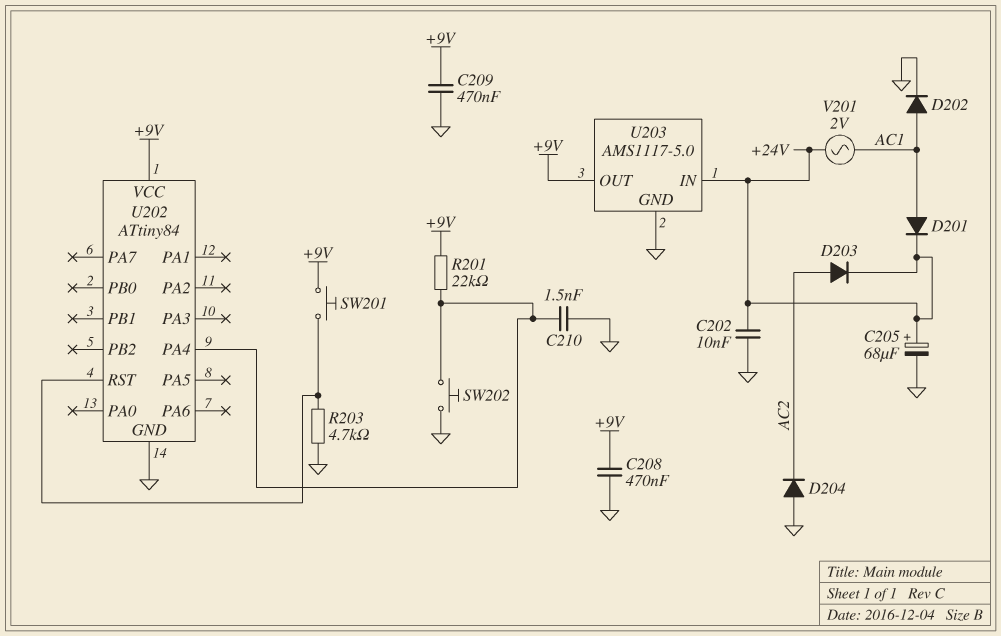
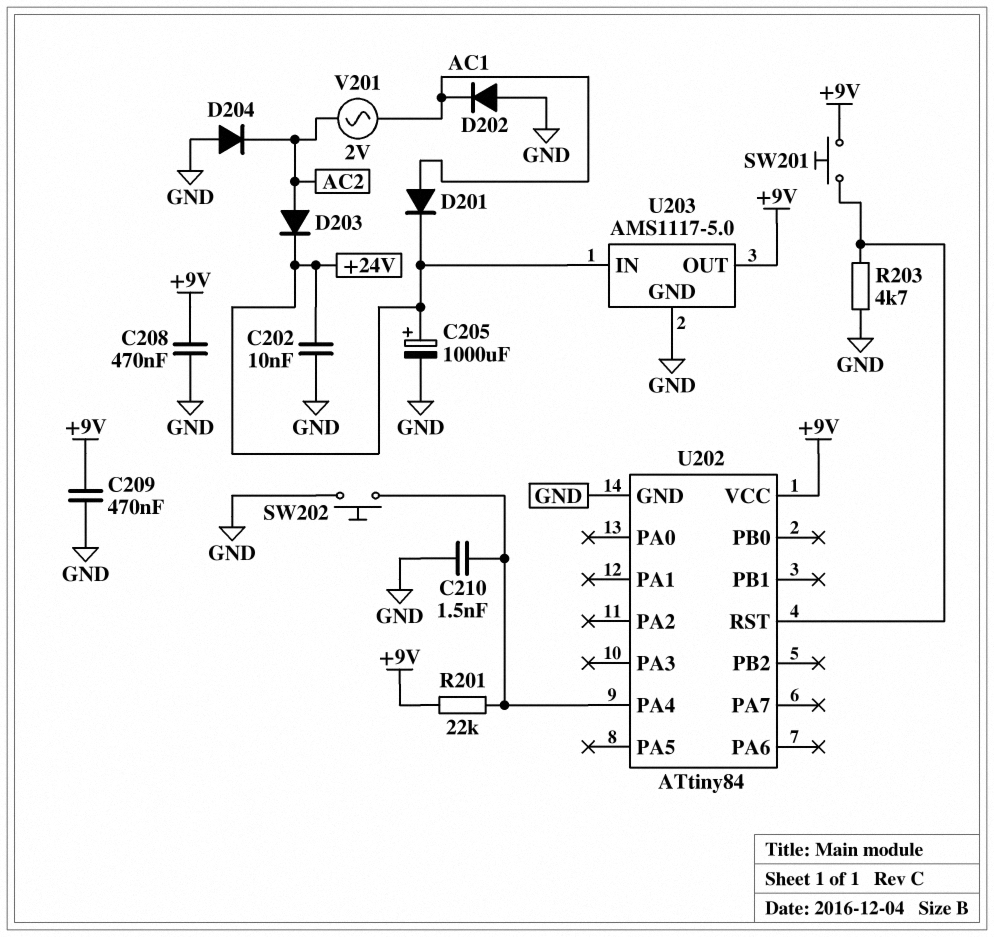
C205: 68uF (plus +24V, minus GND) -> 1000uF (plus +24V, minus GND)
D202: diode (A AC1, K GND) -> diode (A GND, K AC1)
V201: AC 2V (+24V, AC1) -> AC 2V (AC1, AC2)

